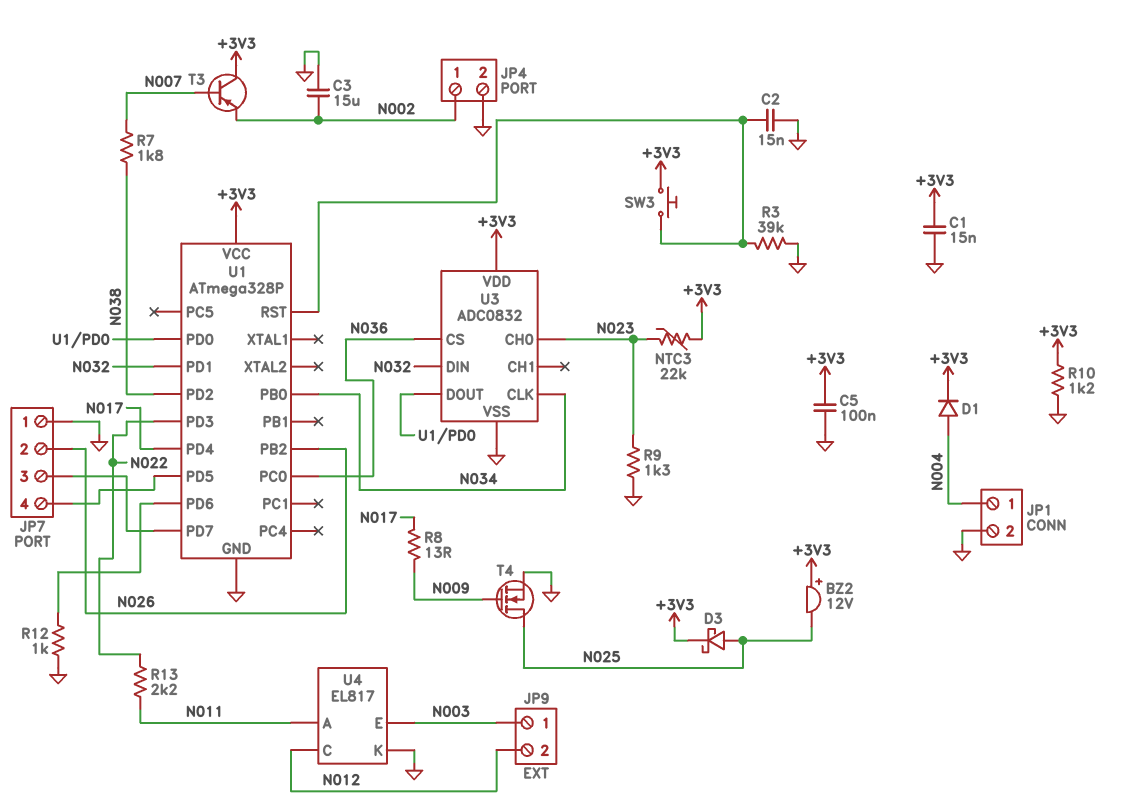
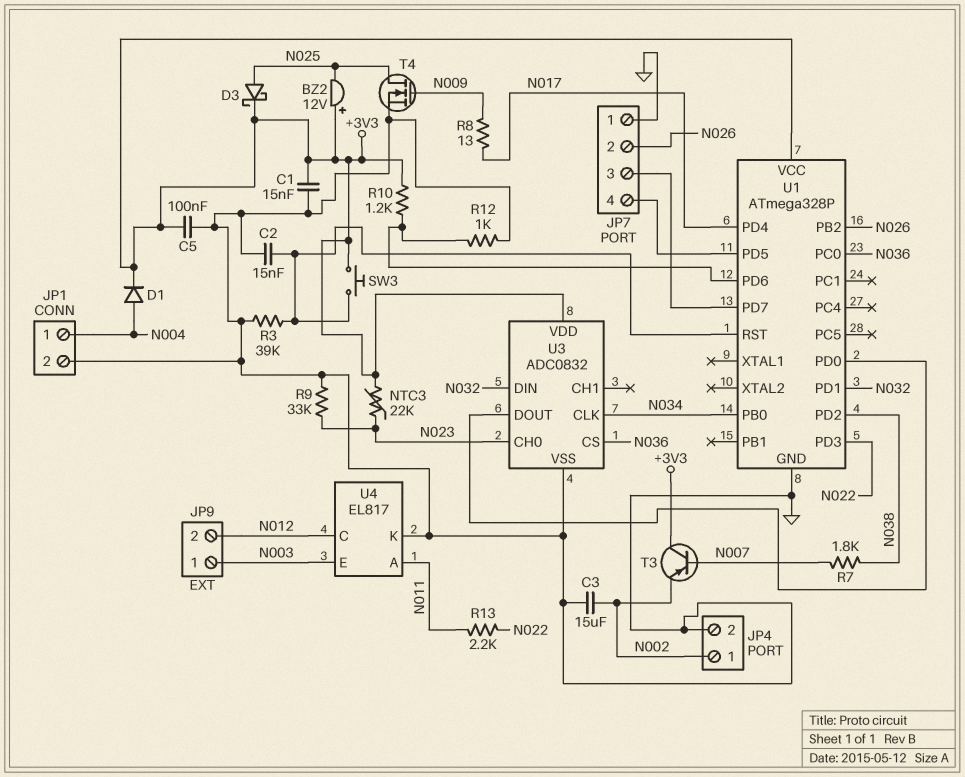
R9: 1.3k (GND, N023) -> 33k (GND, N023)
R10: 1.2k (+3V3, GND) -> 1.2k (+3V3, U1/PD6)

